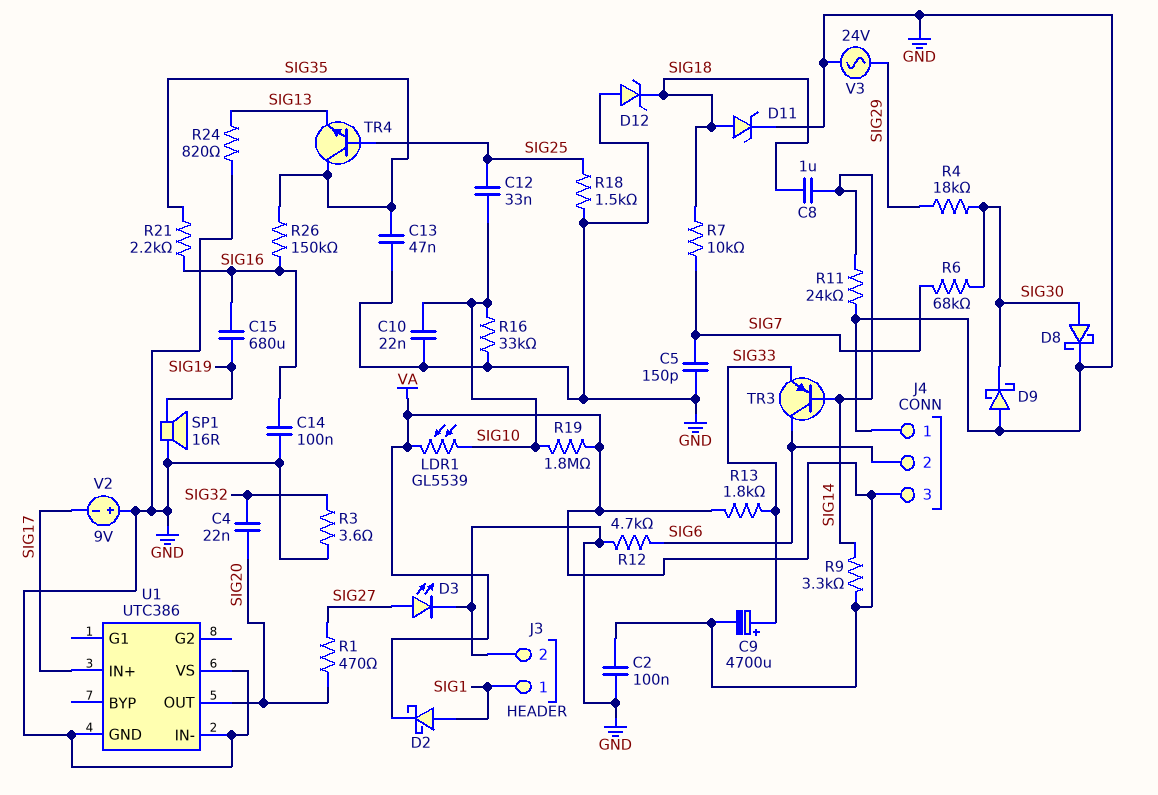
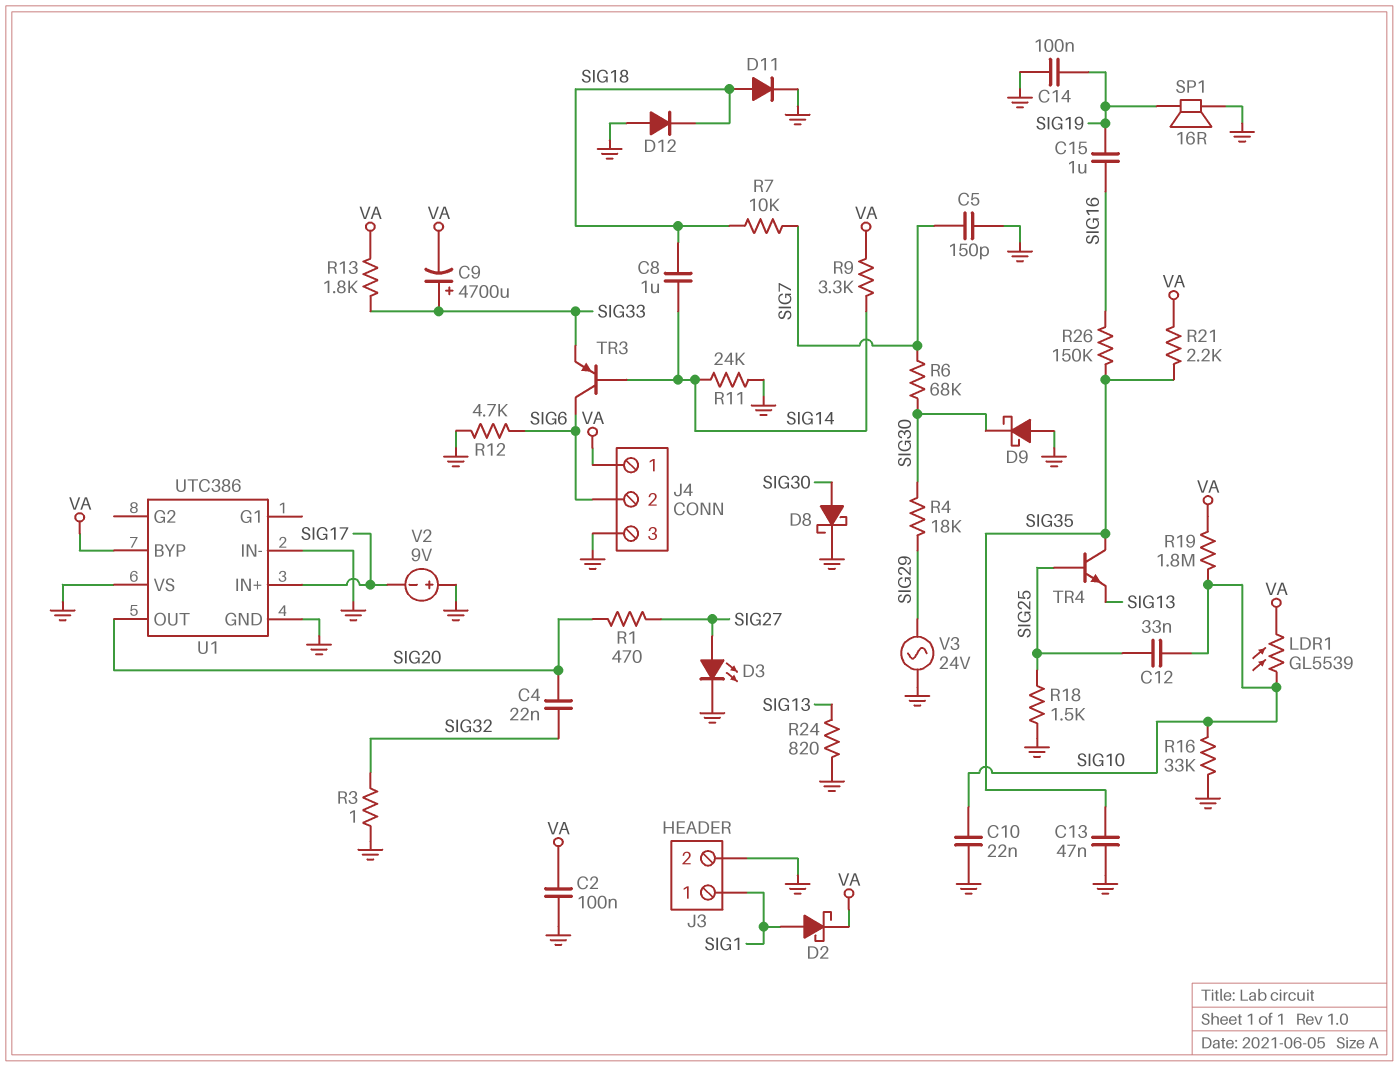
C14: 100nF (GND, SIG16) -> 100nF (GND, SIG19)
C15: 680uF (SIG16, SIG19) -> 1uF (SIG16, SIG19)
D11: zener (A SIG18, K GND) -> diode (A SIG18, K GND)
D12: zener (A GND, K SIG18) -> diode (A GND, K SIG18)
J4 pin 1: GND -> VA
J4 pin 3: VA -> GND
R3: 3.6 (GND, SIG32) -> 1 (GND, SIG32)
R21: 2.2k (SIG16, SIG35) -> 2.2k (SIG35, VA)
U1 pin BYP: none -> VA

